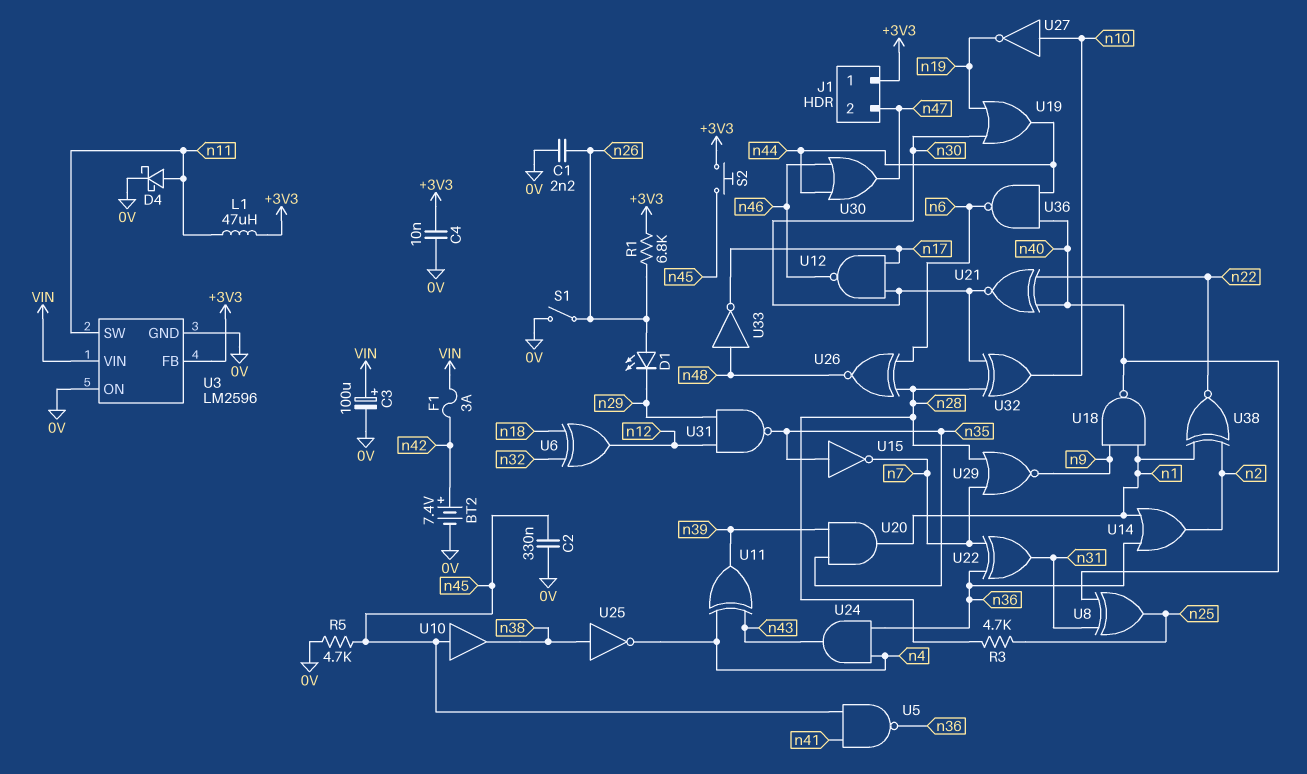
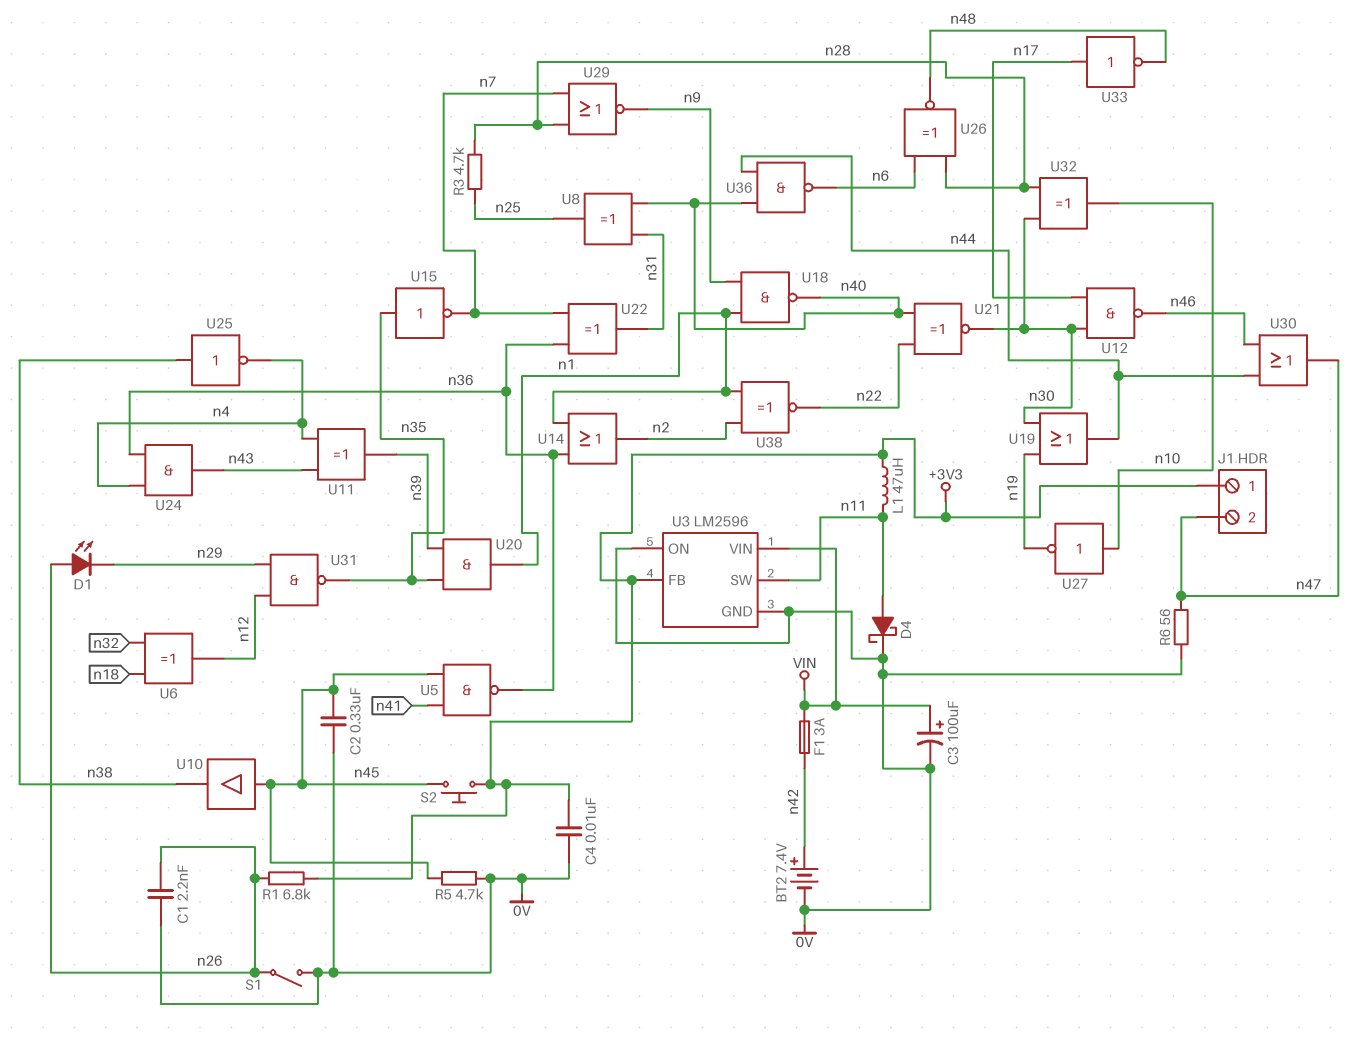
R6: none -> 56 (0V, n47)
U33: NOT (in n48, out n17) -> NOT (in n17, out n48)

